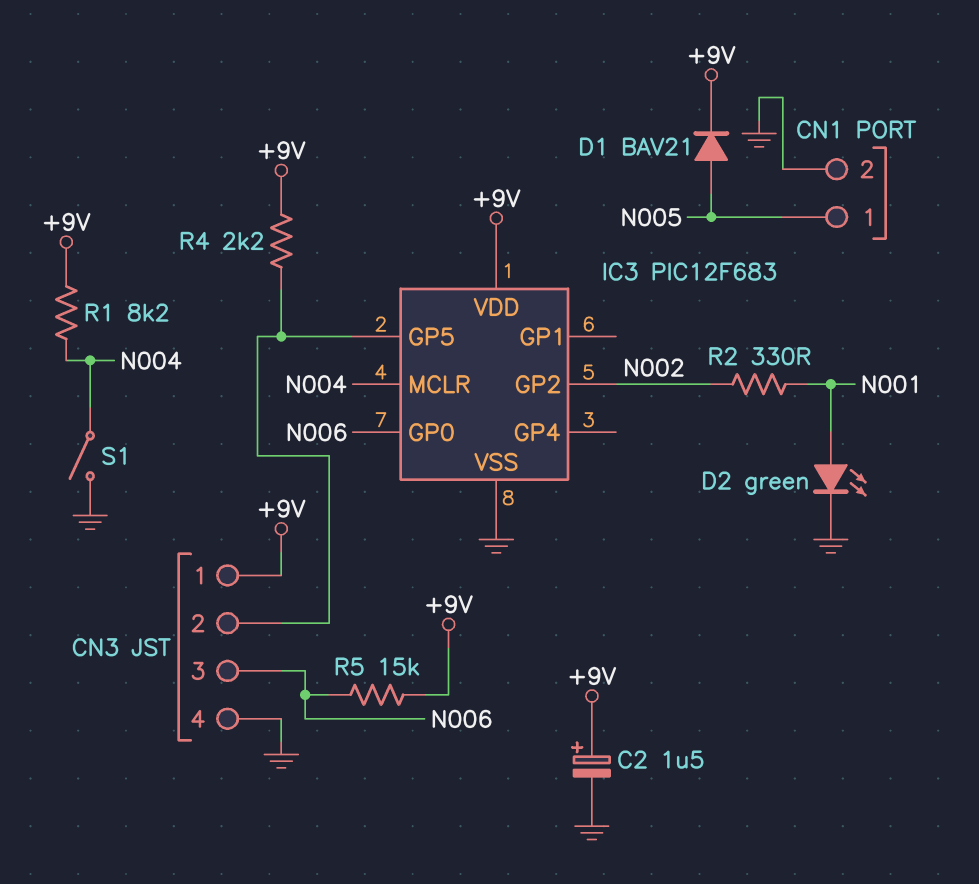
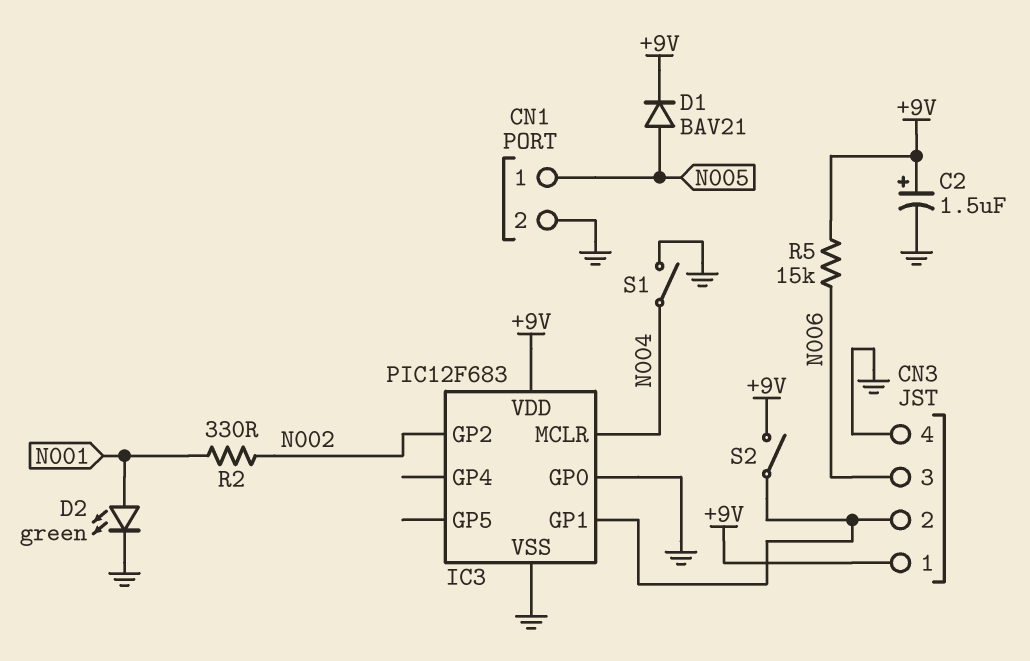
IC3 pin GP0: N006 -> GND
IC3 pin GP1: none -> CN3/2
IC3 pin GP5: CN3/2 -> none
R1: 8.2k (+9V, N004) -> none
R4: 2.2k (+9V, CN3/2) -> none
S2: none -> switch (+9V, CN3/2)

